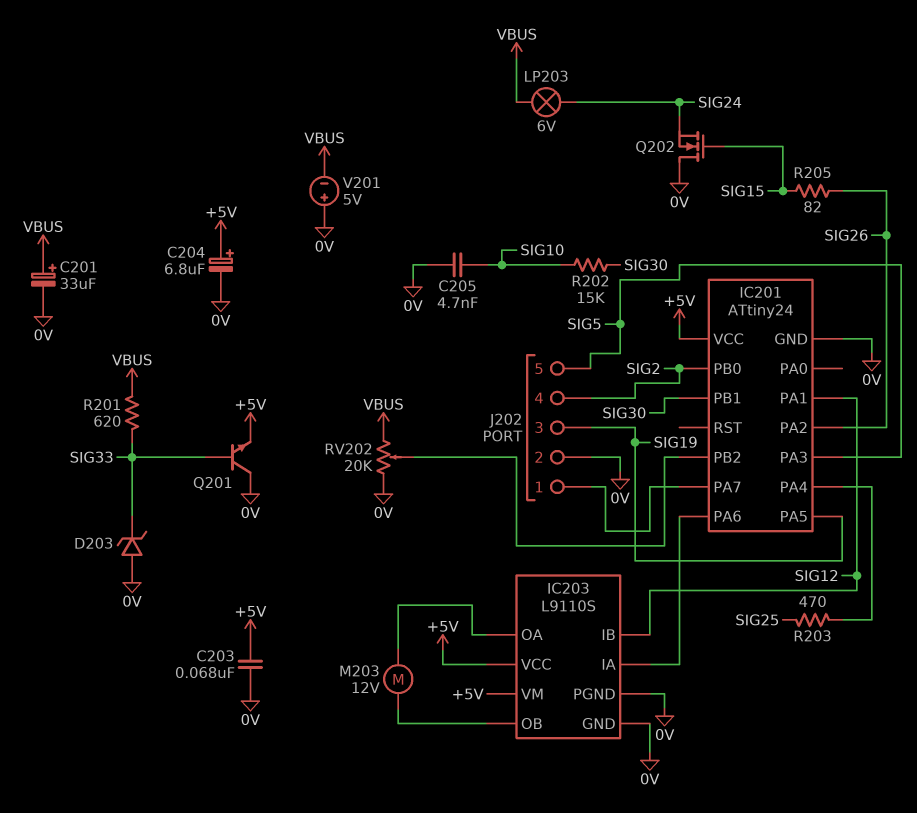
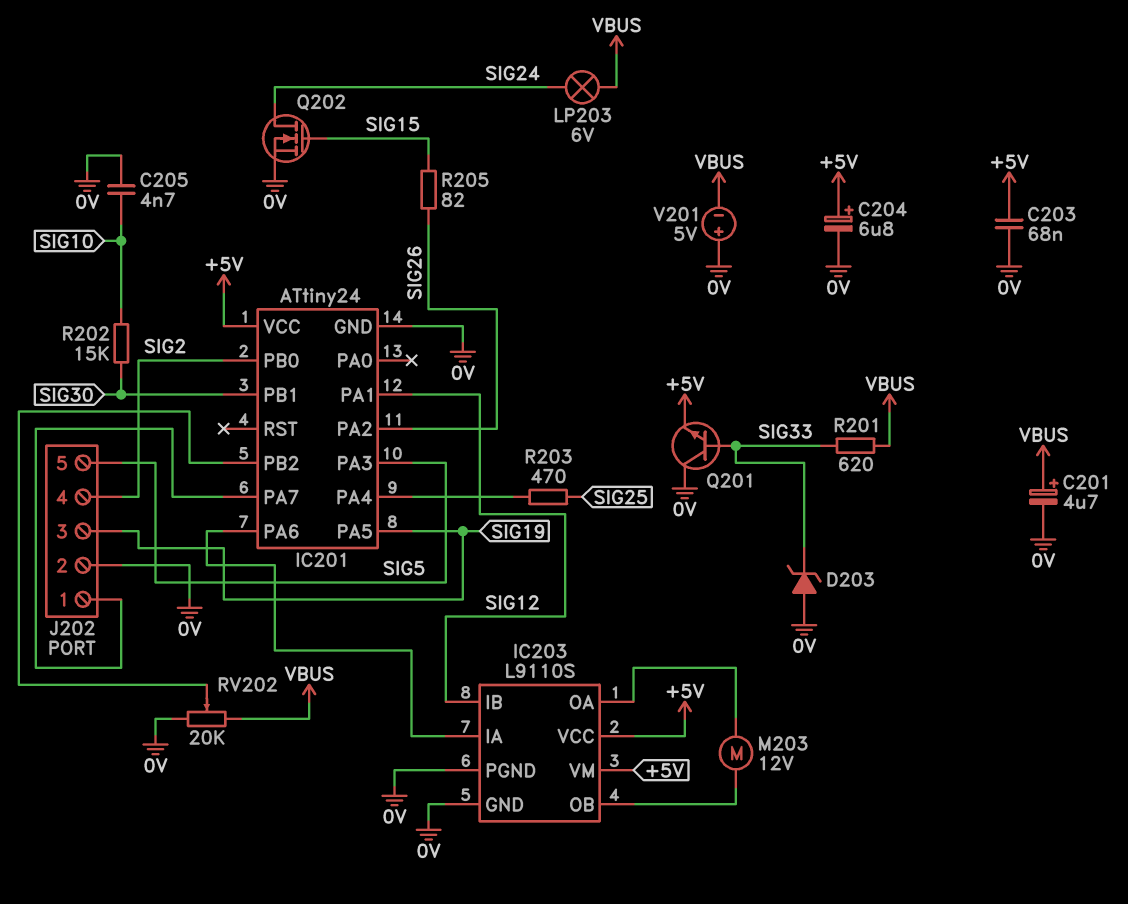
C201: 33uF (plus VBUS, minus 0V) -> 4.7uF (plus VBUS, minus 0V)
Q202: NMOS (G SIG15, D 0V, S SIG24) -> NMOS (G SIG15, D SIG24, S 0V)

